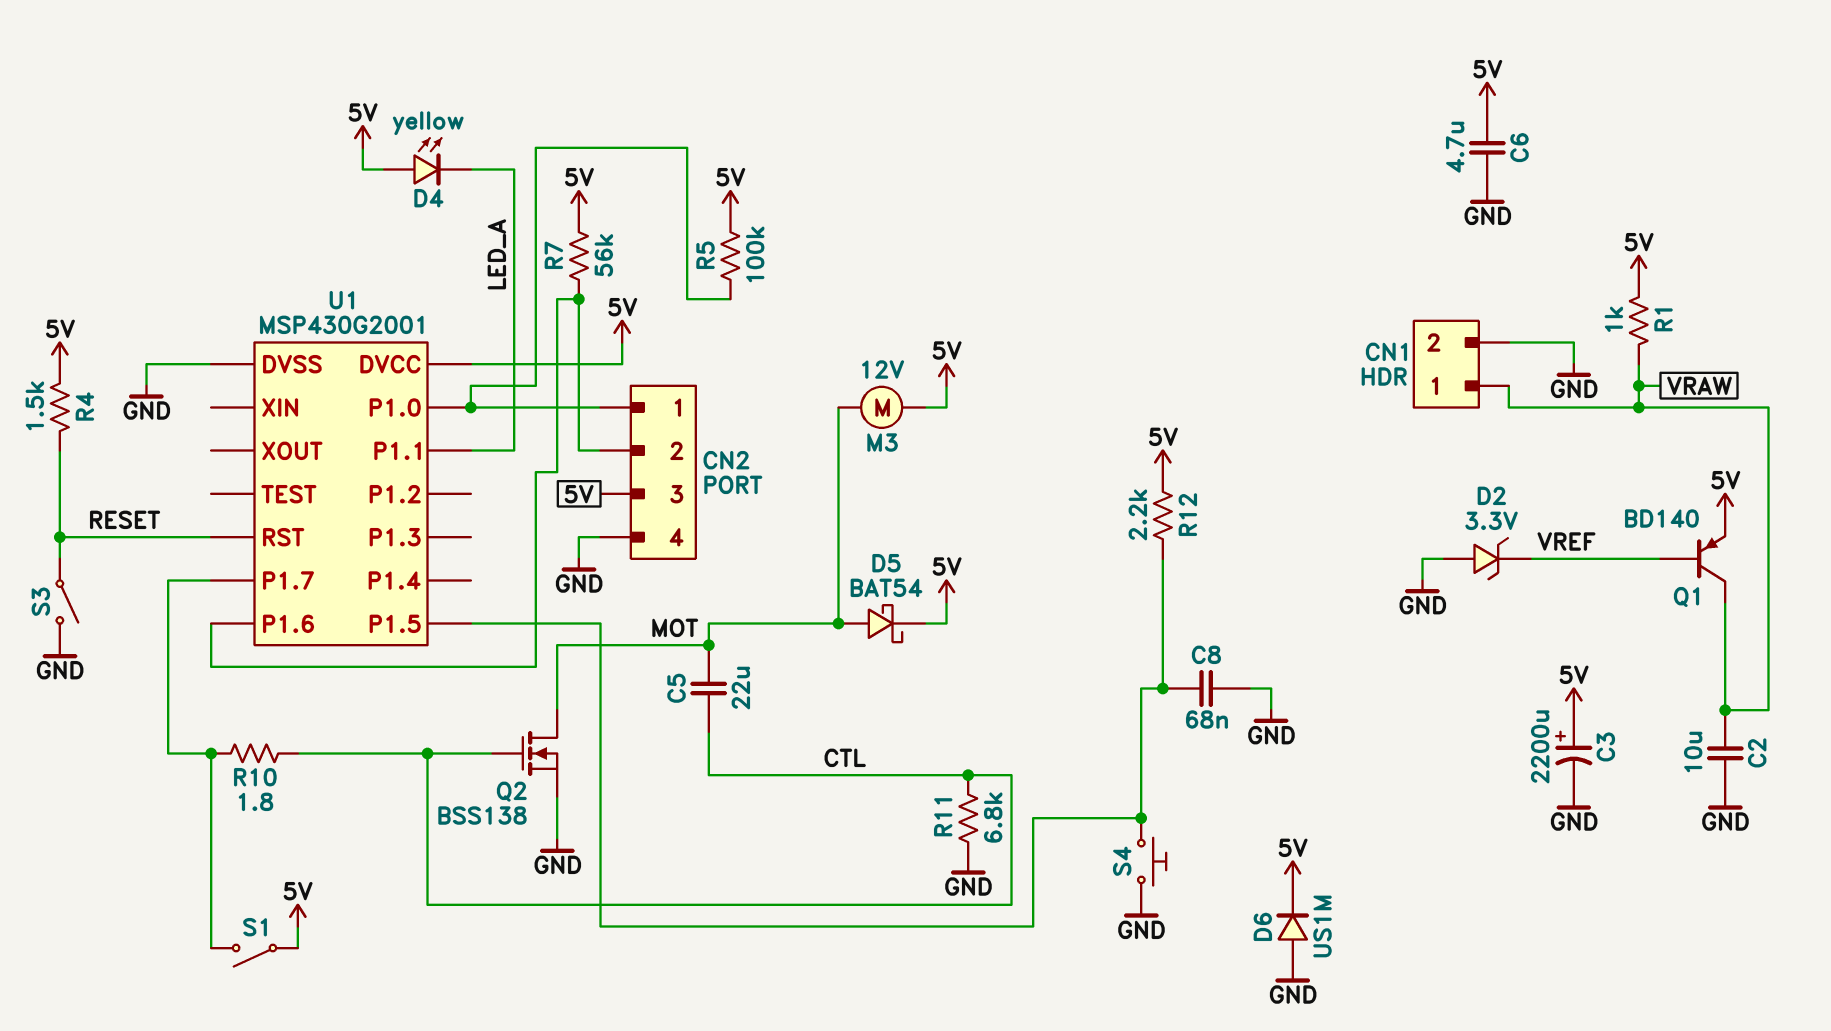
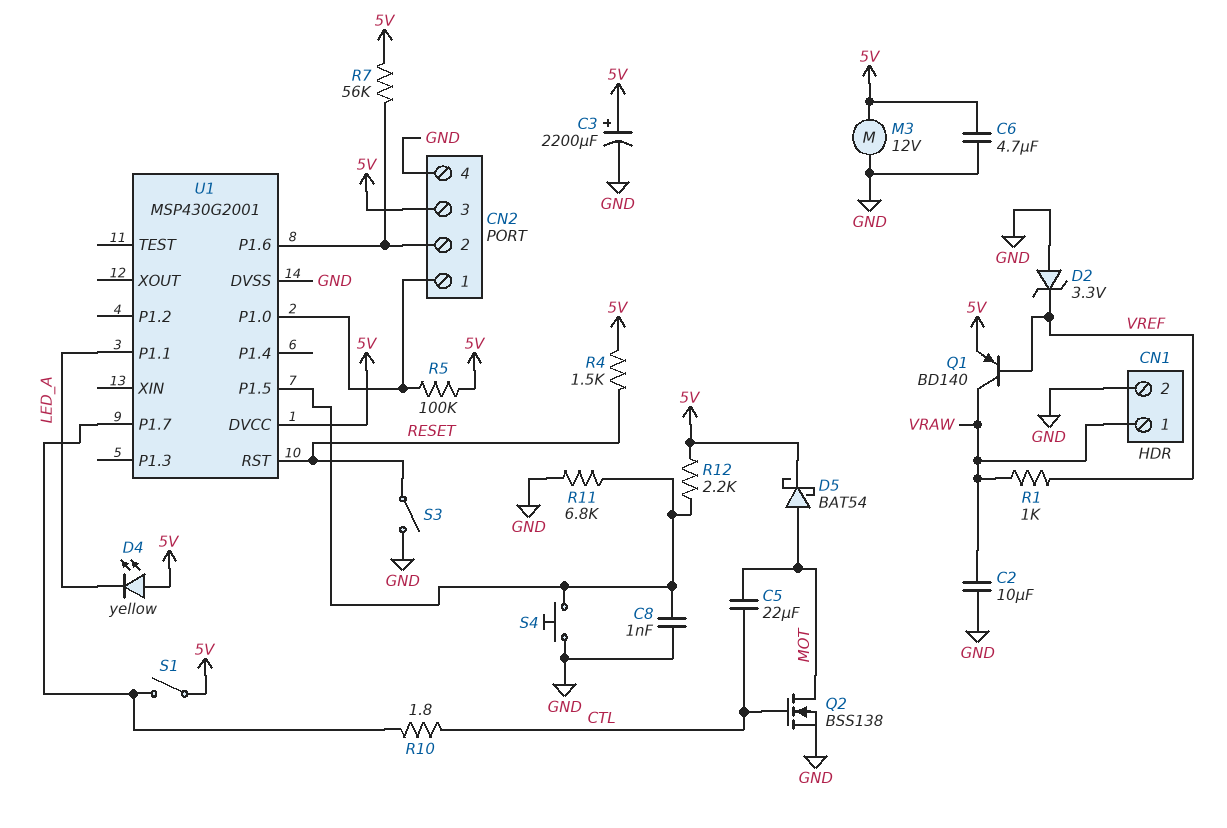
C8: 68nF (GND, U1/P1.5) -> 1nF (GND, U1/P1.5)
D6: diode US1M (A GND, K 5V) -> none
M3: motor 12V (5V, MOT) -> motor 12V (5V, GND)
R1: 1k (5V, VRAW) -> 1k (VRAW, VREF)
R11: 6.8k (CTL, GND) -> 6.8k (GND, U1/P1.5)

